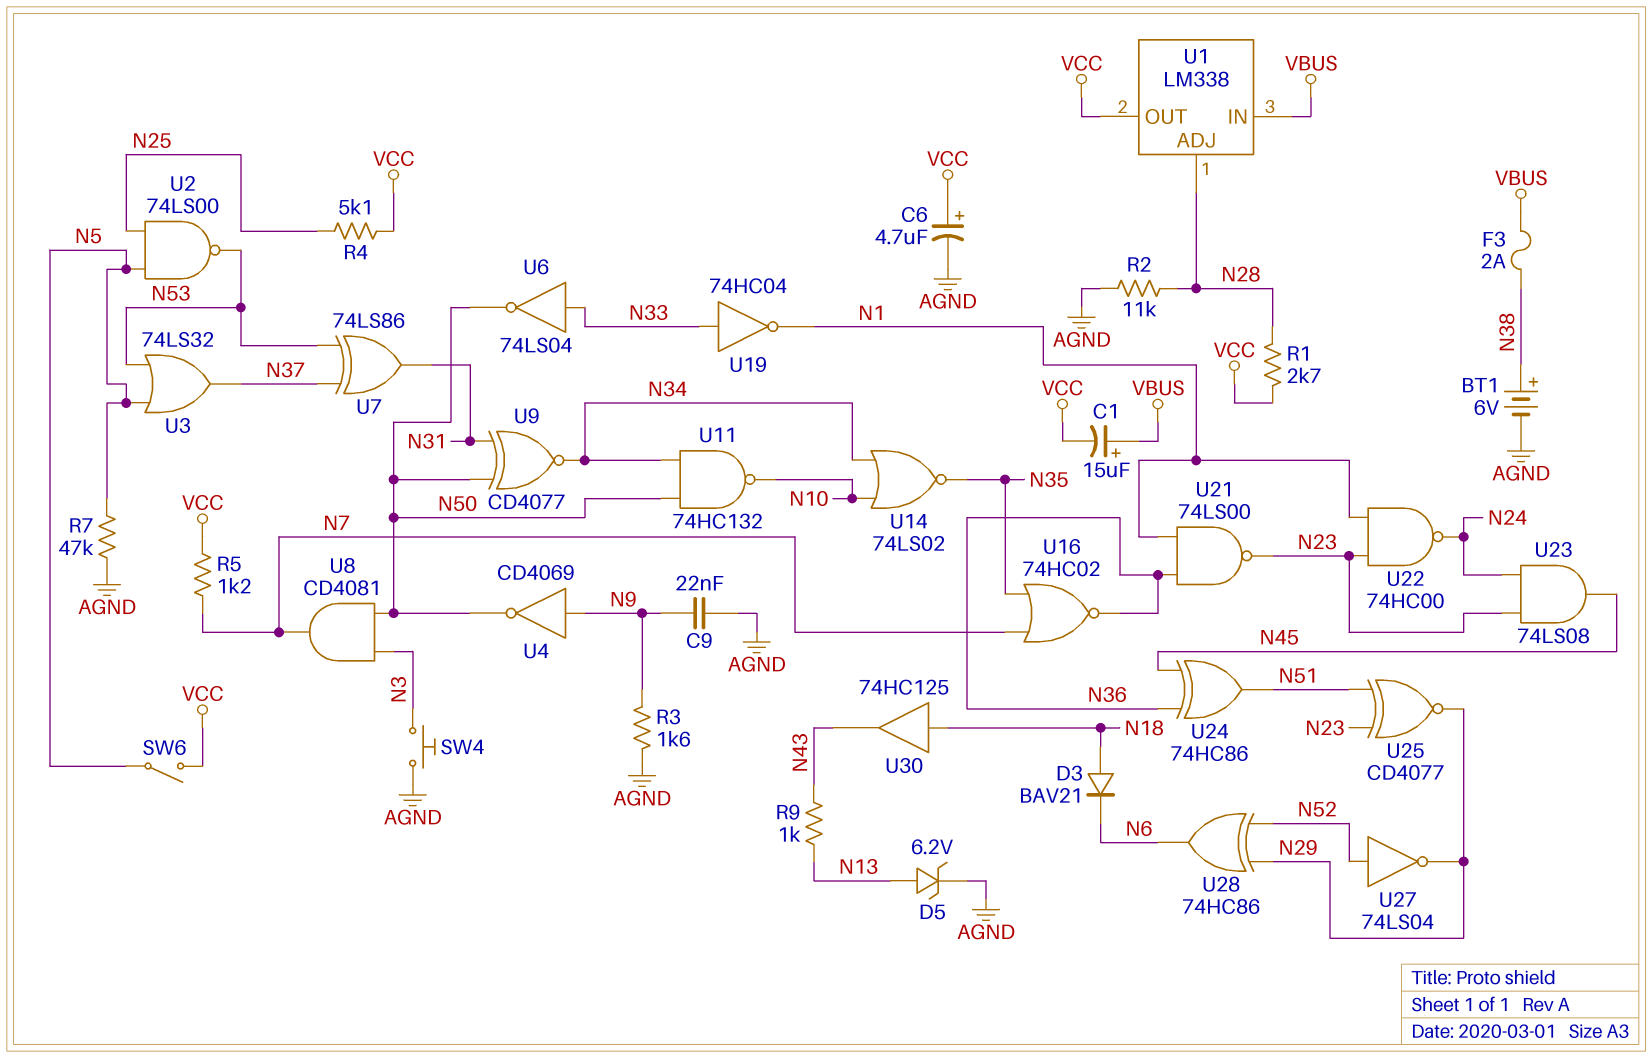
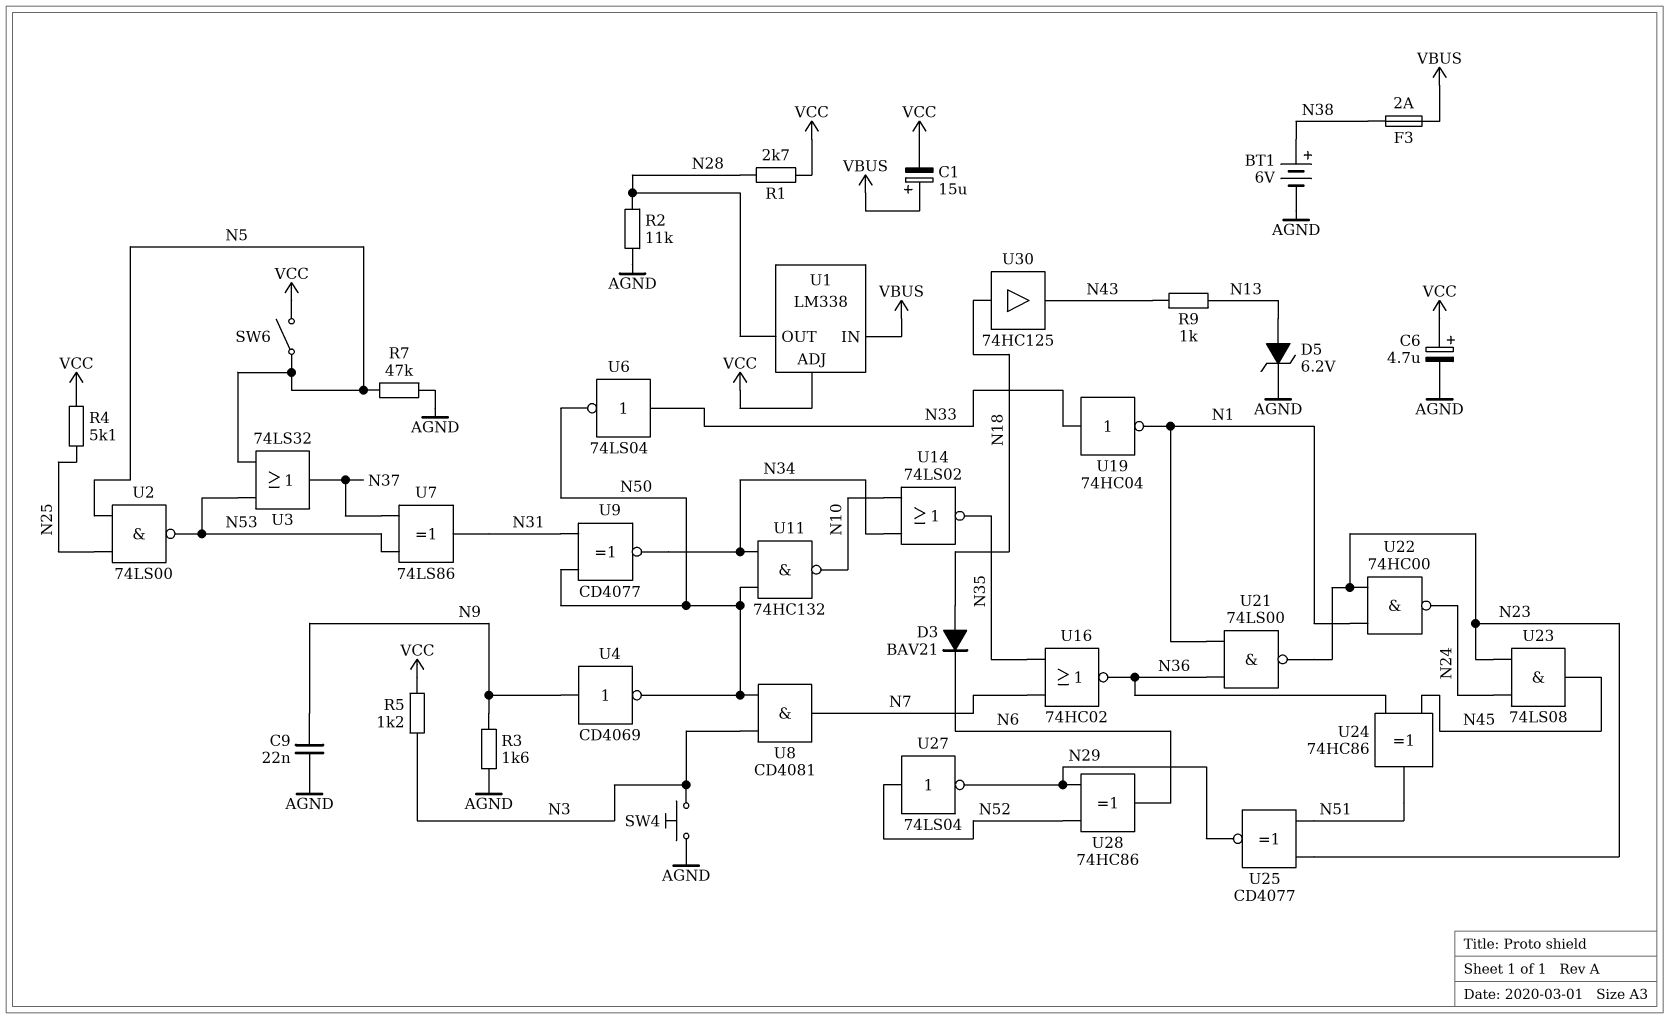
R5: 1.2k (N7, VCC) -> 1.2k (N3, VCC)
U1 pin ADJ: N28 -> VCC
U1 pin OUT: VCC -> N28

